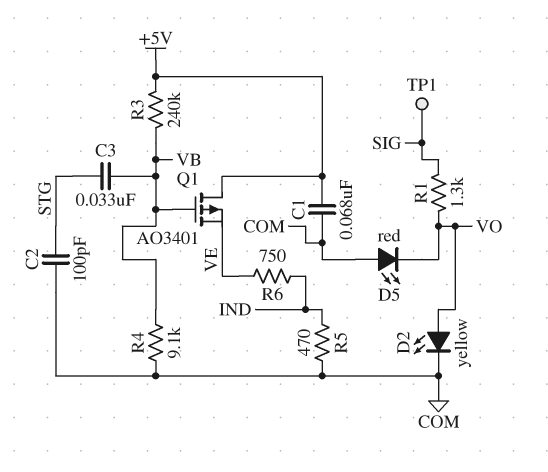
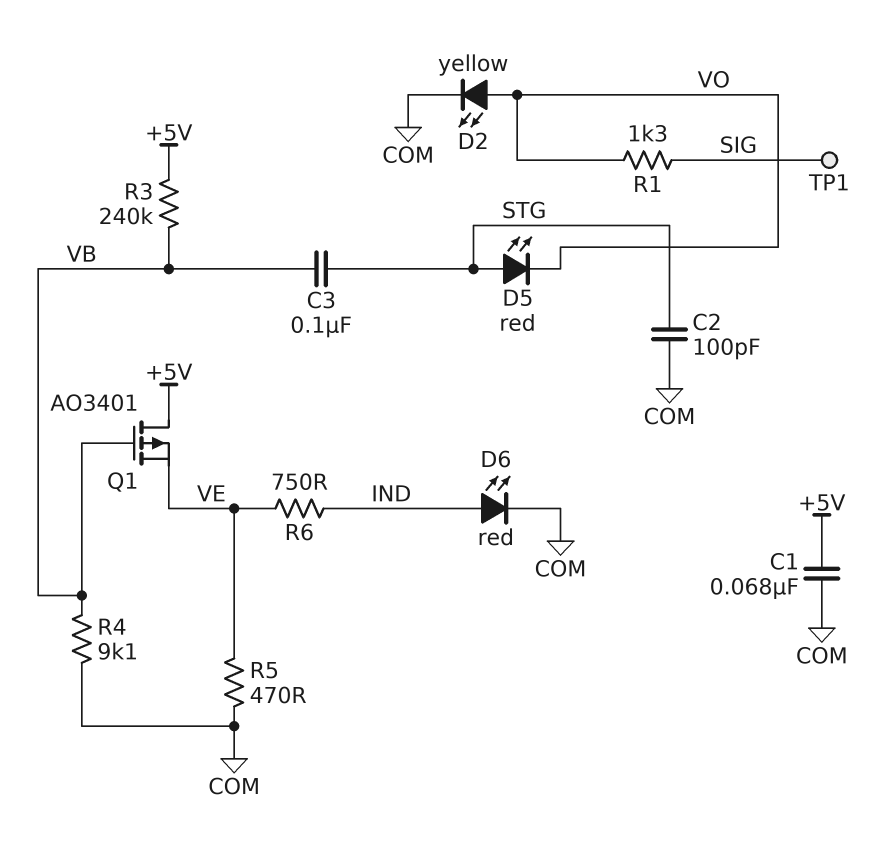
C3: 33nF (STG, VB) -> 100nF (STG, VB)
D5: LED red (A COM, K VO) -> LED red (A STG, K VO)
D6: none -> LED red (A IND, K COM)
R5: 470 (COM, IND) -> 470 (COM, VE)

